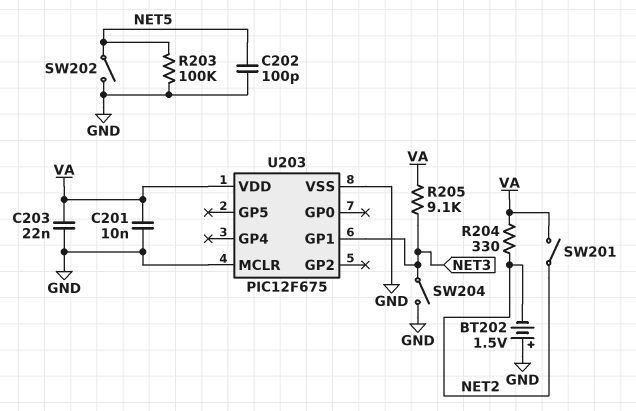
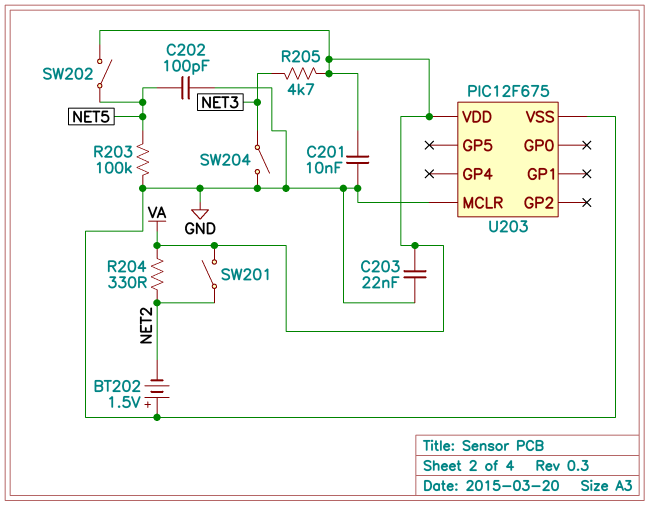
R205: 9.1k (NET3, VA) -> 4.7k (NET3, VA)
SW202: switch (GND, NET5) -> switch (NET5, VA)
U203 pin GP1: NET3 -> none

